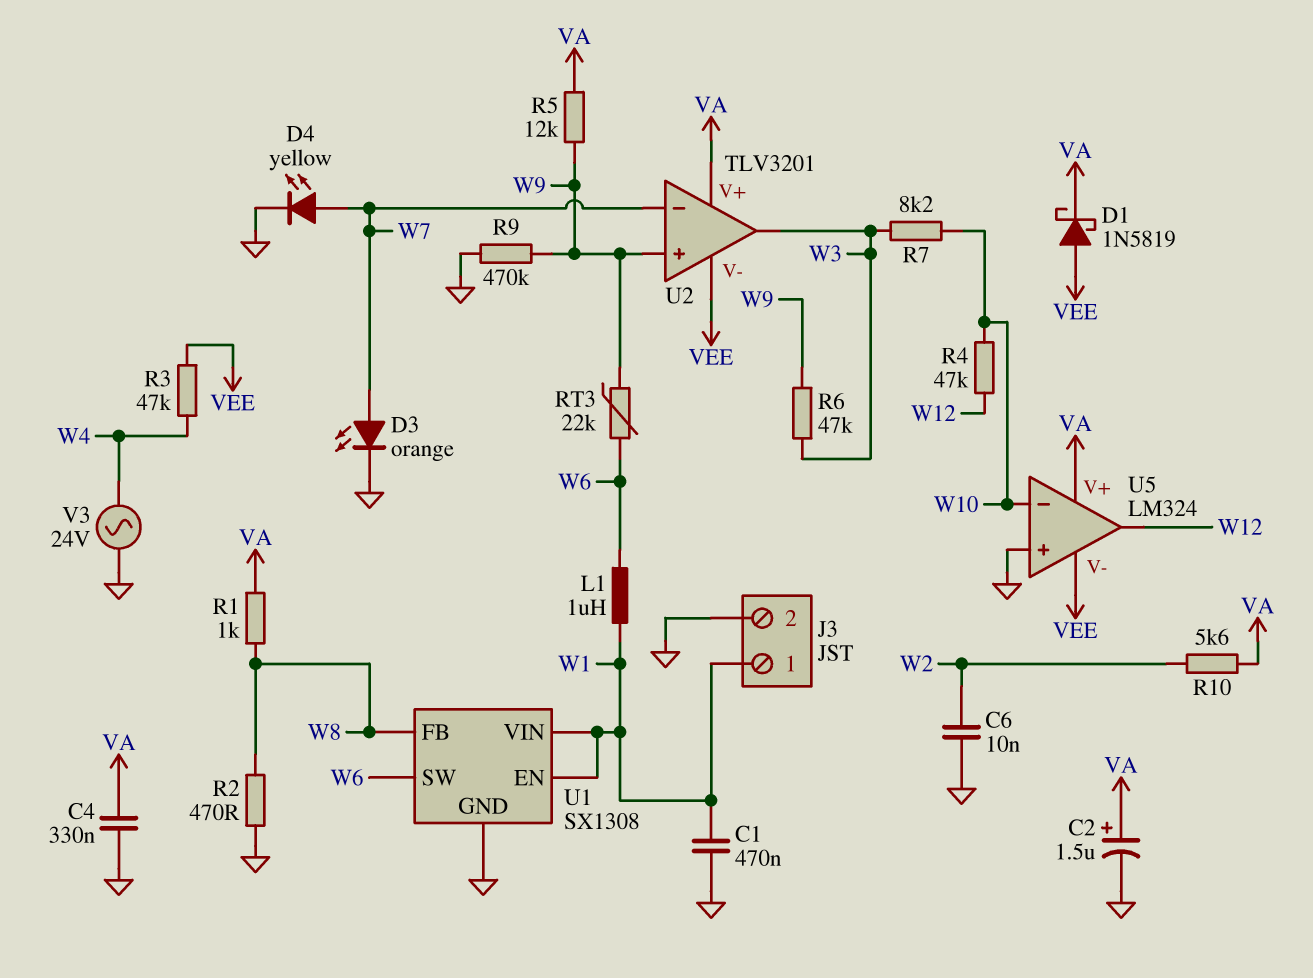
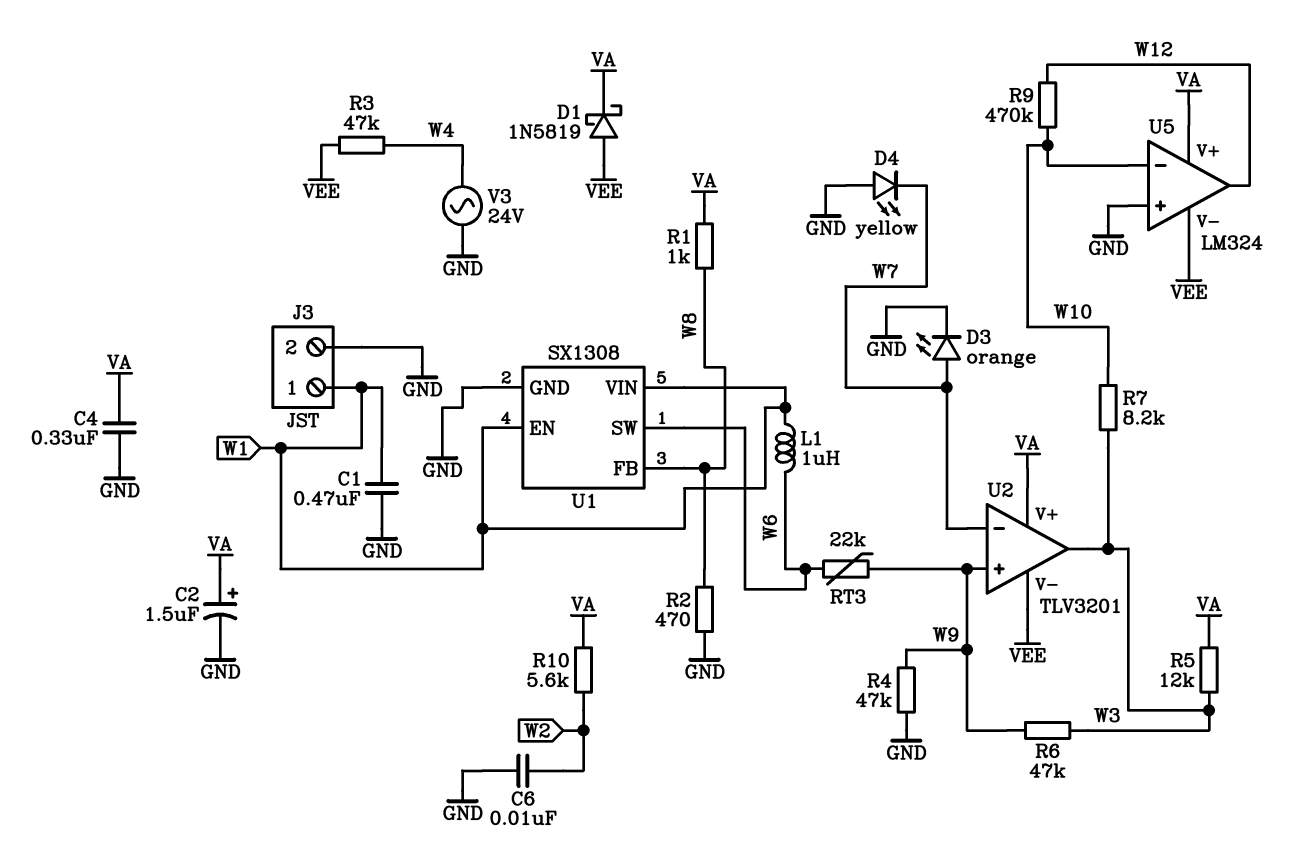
D4: LED yellow (A W7, K GND) -> LED yellow (A GND, K W7)
R4: 47k (W10, W12) -> 47k (GND, W9)
R5: 12k (VA, W9) -> 12k (VA, W3)
R9: 470k (GND, W9) -> 470k (W10, W12)

